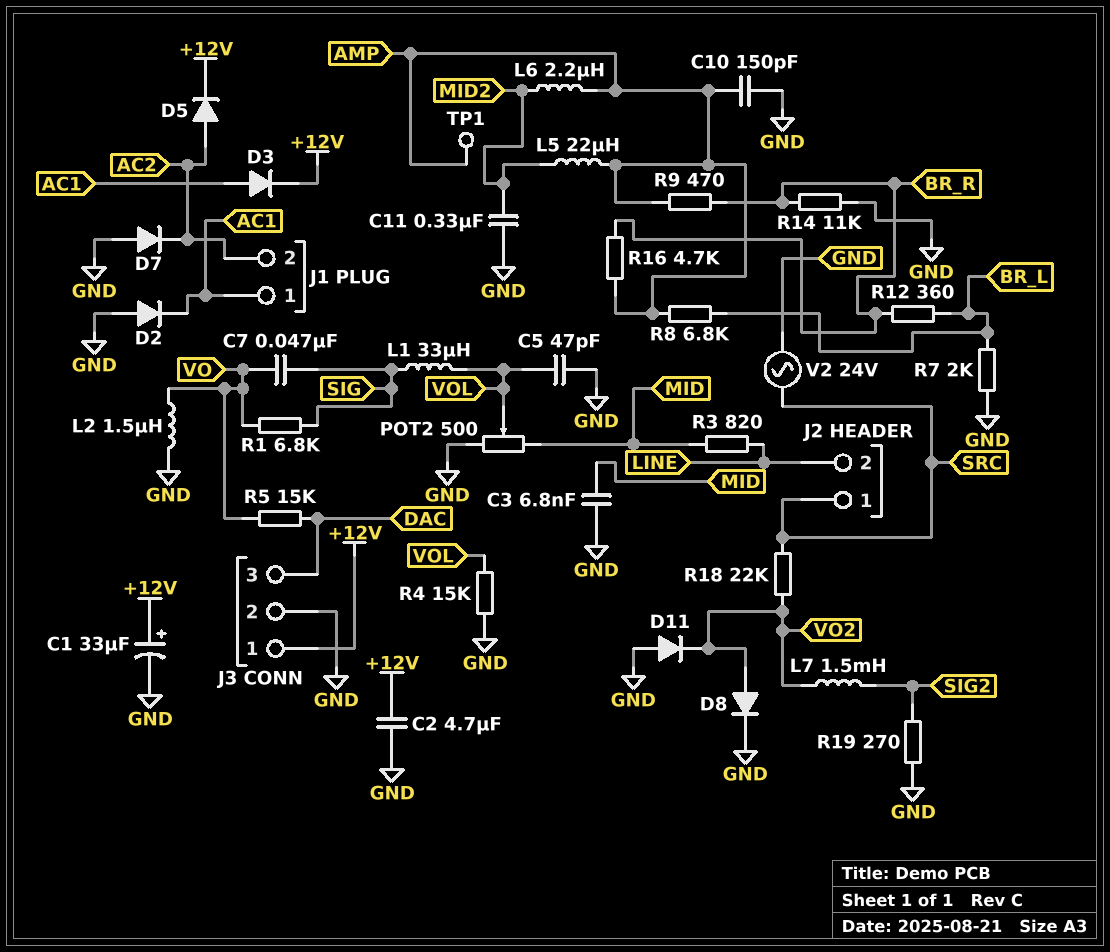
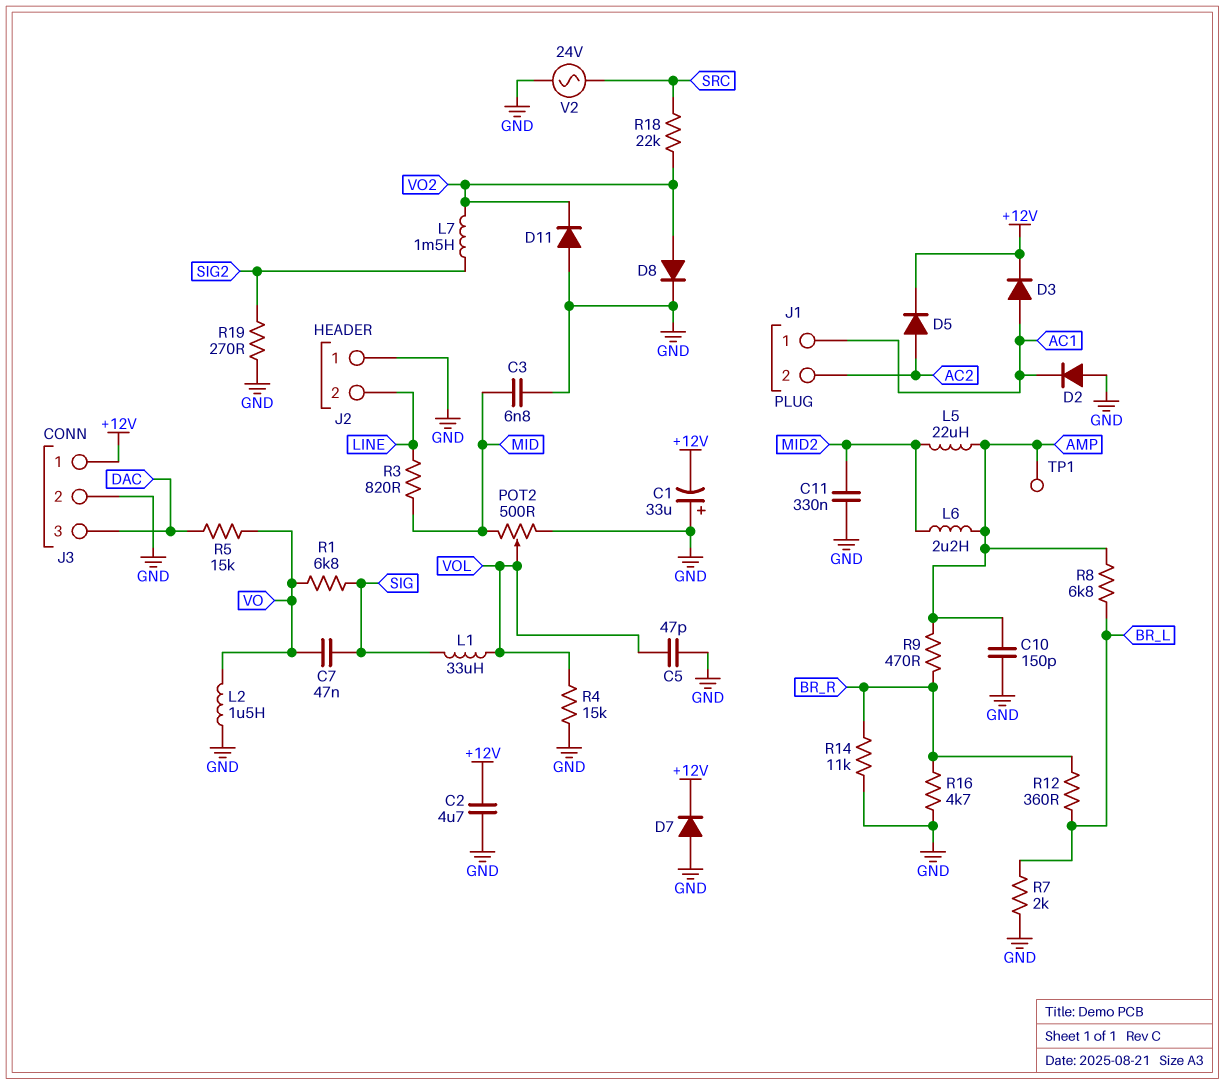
C1: 33uF (plus +12V, minus GND) -> 33uF (plus GND, minus +12V)
D7: diode (A GND, K AC2) -> diode (A GND, K +12V)
J2 pin 1: SRC -> GND
R16: 4.7k (AMP, BR_R) -> 4.7k (BR_R, GND)

